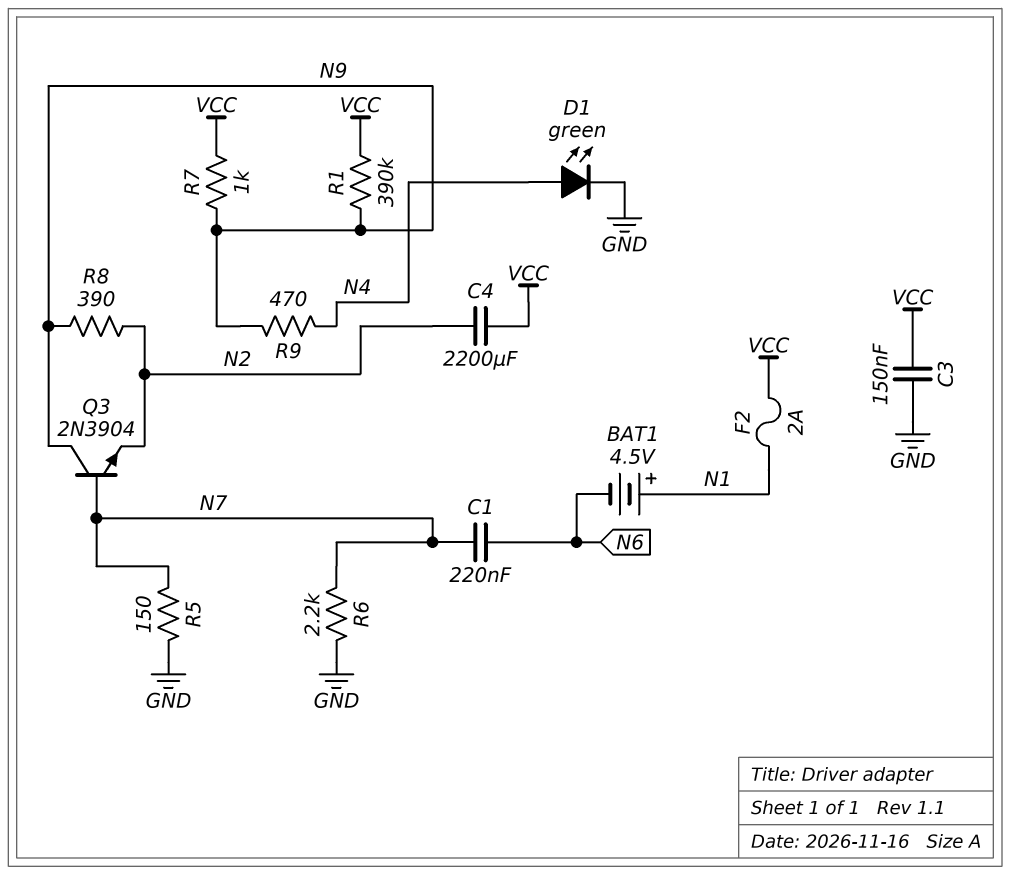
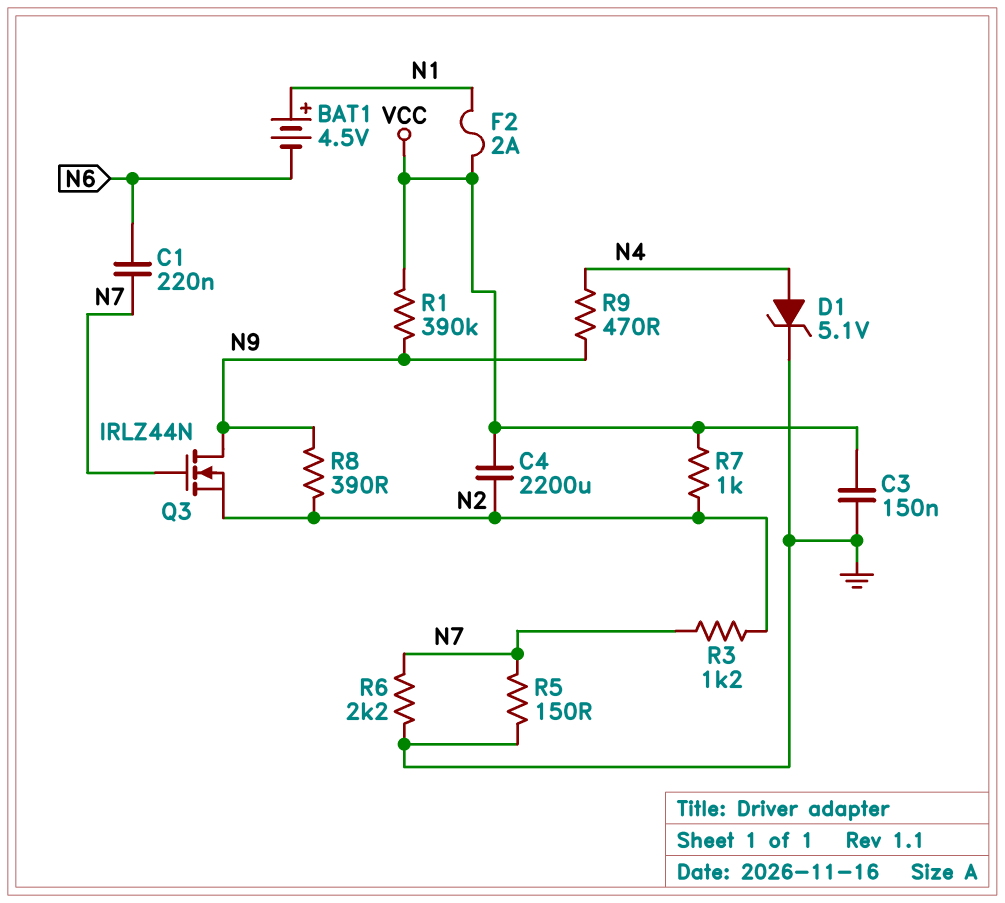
D1: LED green (A N4, K GND) -> zener 5.1V (A N4, K GND)
Q3: NPN 2N3904 (B N7, C N9, E N2) -> NMOS IRLZ44N (G N7, D N9, S N2)
R3: none -> 1.2k (N2, N7)
R7: 1k (N9, VCC) -> 1k (N2, VCC)

